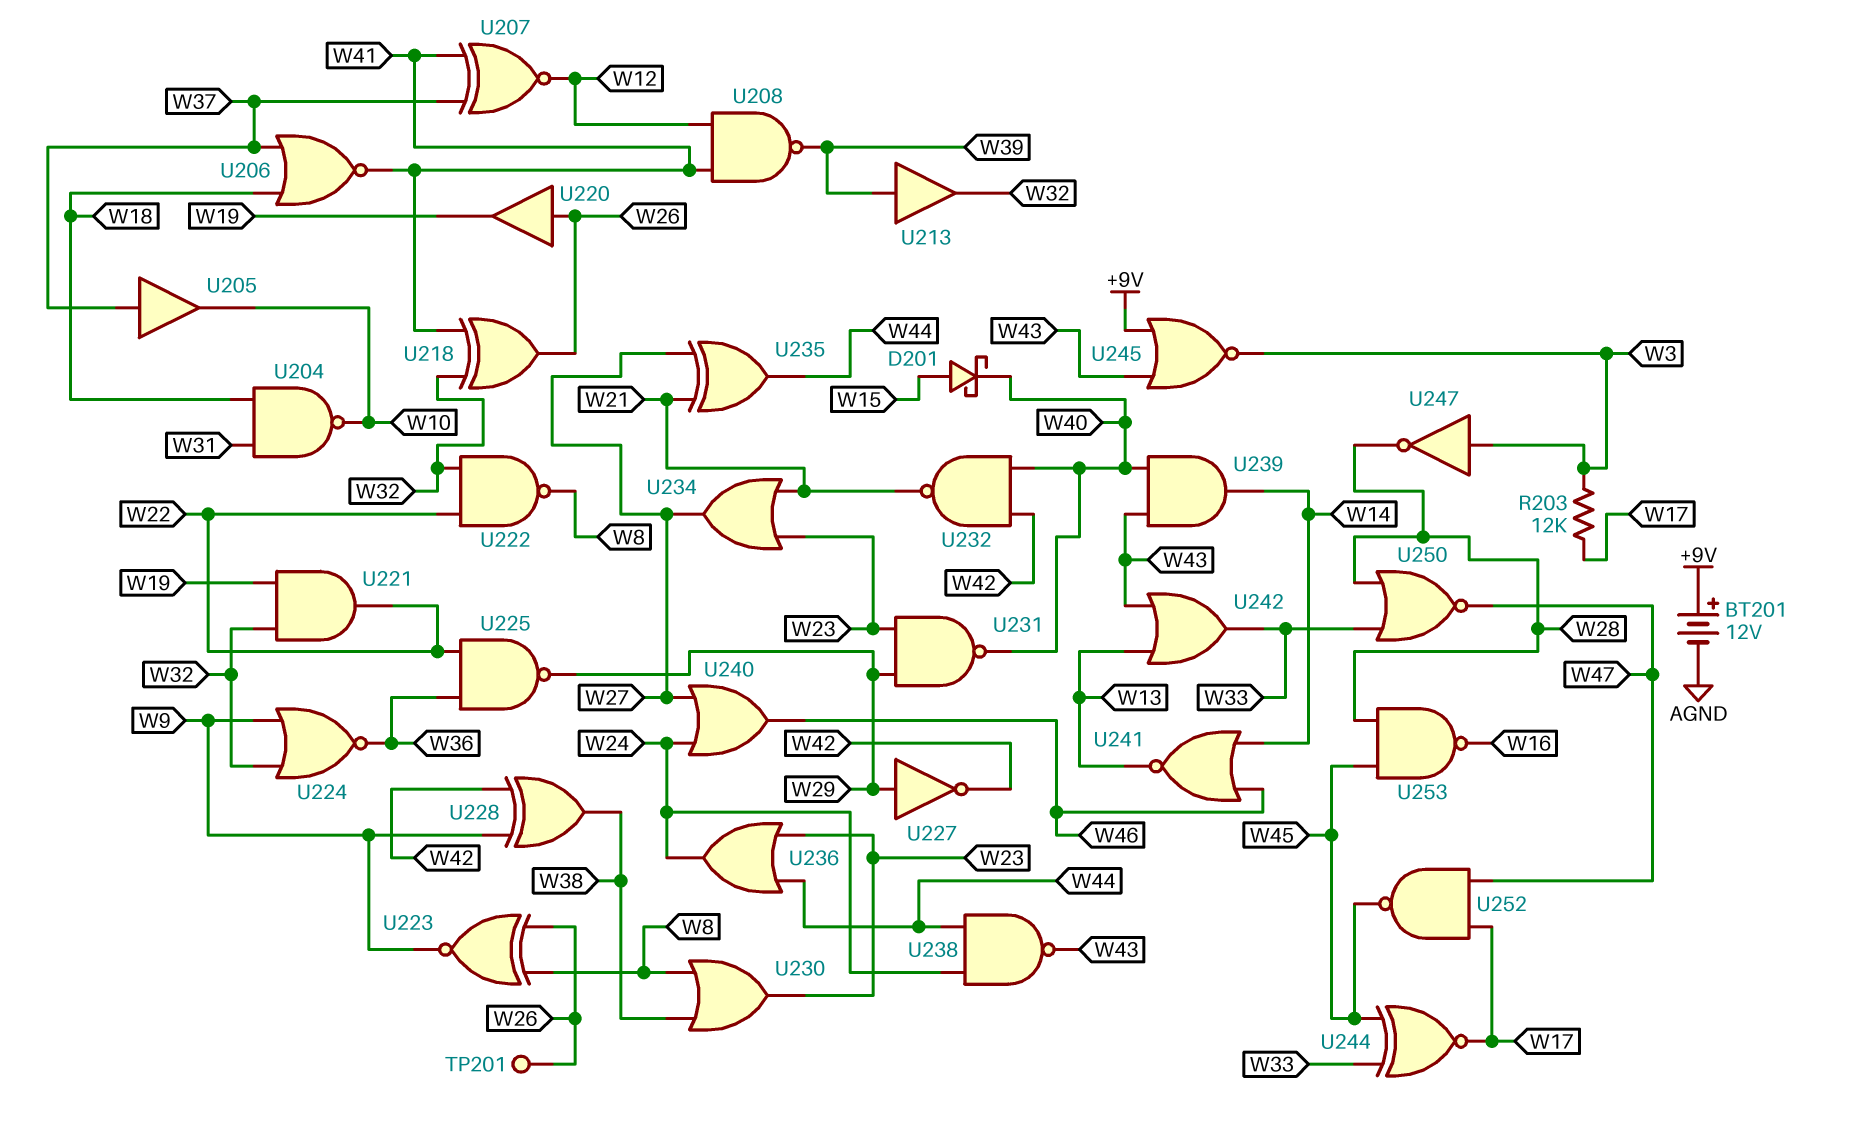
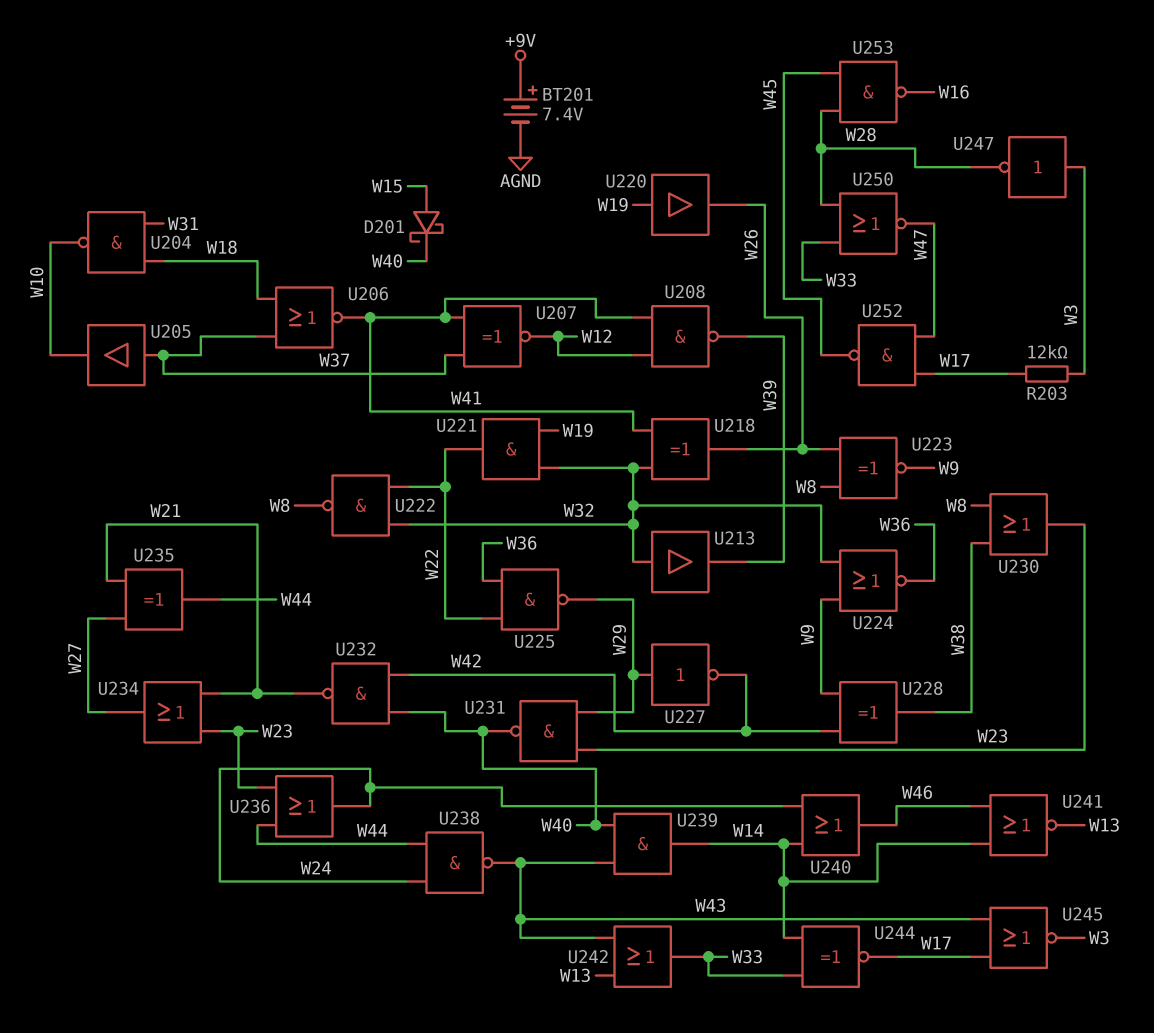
BT201: 12V (plus +9V, minus AGND) -> 7.4V (plus +9V, minus AGND)
TP201: test point (W26) -> none
U213: buffer (in W39, out W32) -> buffer (in W32, out W39)
U220: buffer (in W26, out W19) -> buffer (in W19, out W26)
U240: OR (in W24, in W27, out W46) -> OR (in W14, in W24, out W46)
U244: XNOR (in W33, in W45, out W17) -> XNOR (in W14, in W33, out W17)
U245: NOR (in +9V, in W43, out W3) -> NOR (in W17, in W43, out W3)

